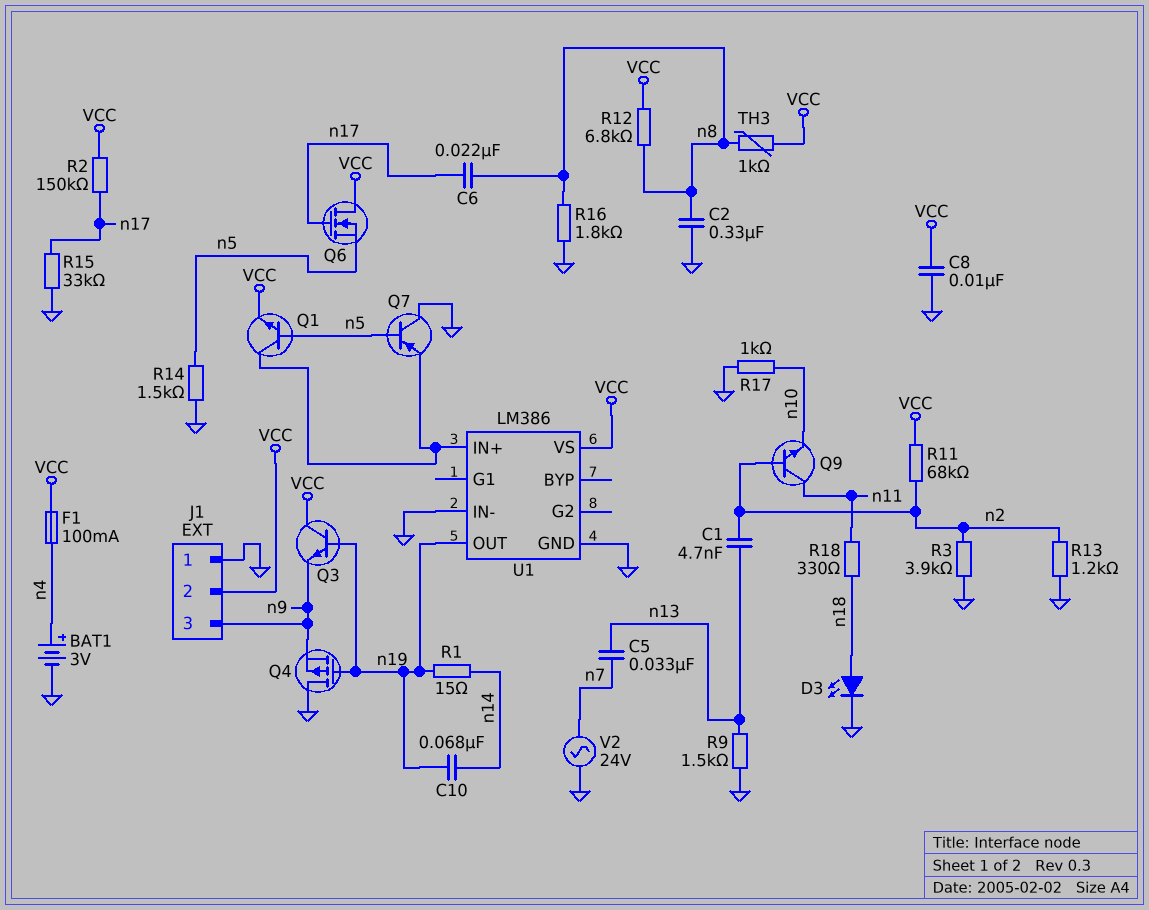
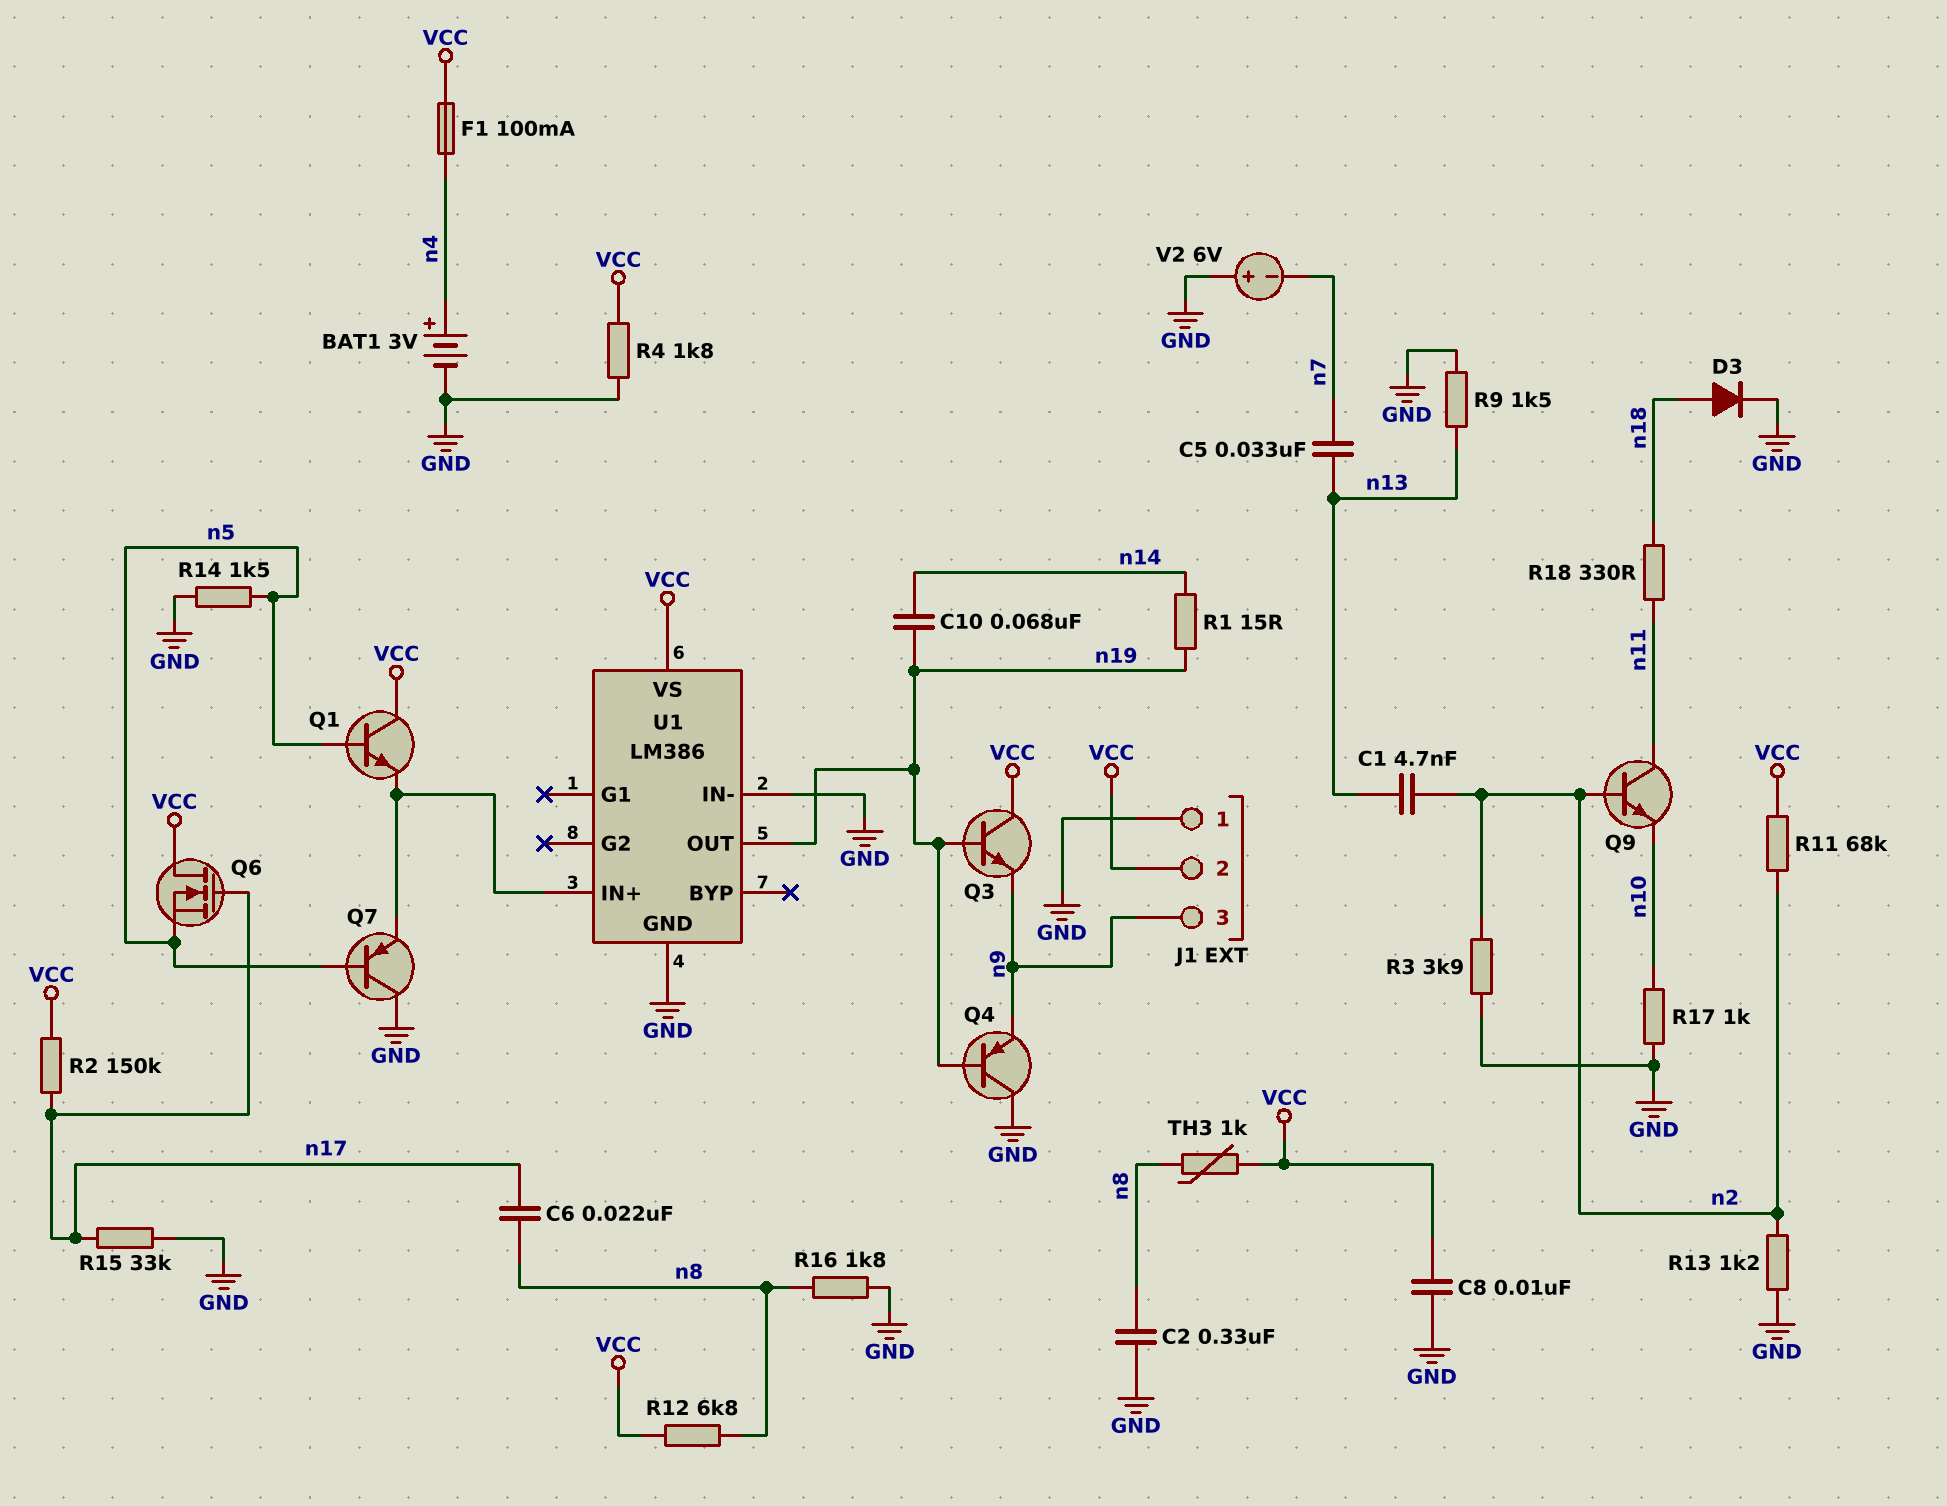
D3: LED (A n18, K GND) -> diode (A n18, K GND)
Q1: NPN (B n5, C U1/IN+, E VCC) -> NPN (B n5, C VCC, E U1/IN+)
Q4: PMOS (G n19, D GND, S n9) -> PNP (B n19, C GND, E n9)
R4: none -> 1.8k (GND, VCC)
V2: AC 24V (GND, n7) -> 6V (plus GND, minus n7)

